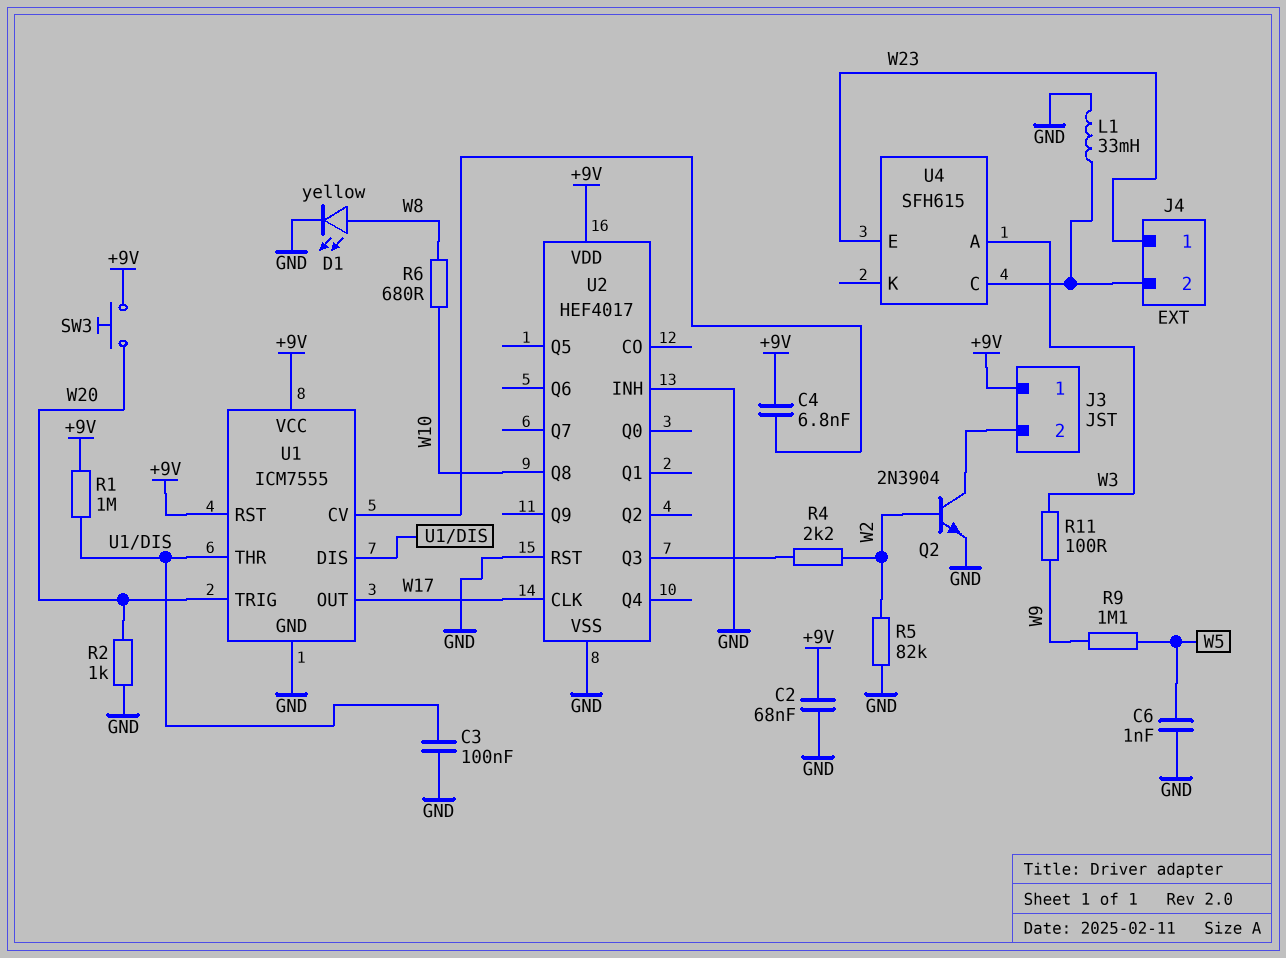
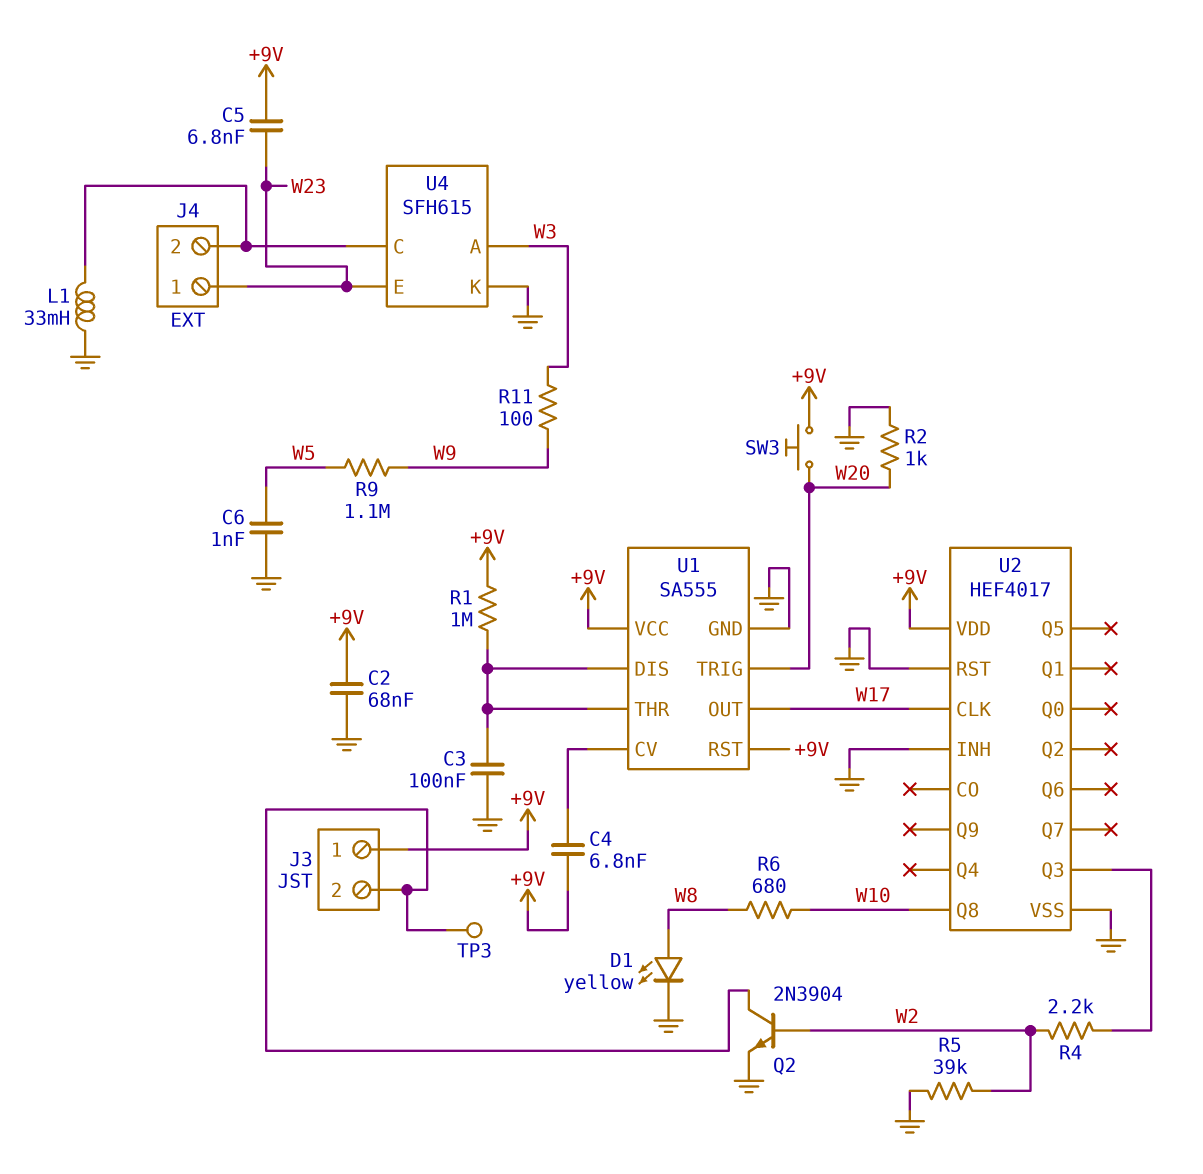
C5: none -> 6.8nF (+9V, W23)
R5: 82k (GND, W2) -> 39k (GND, W2)
TP3: none -> test point (J3/2)
U1: ICM7555 -> SA555
U4 pin K: none -> GND

